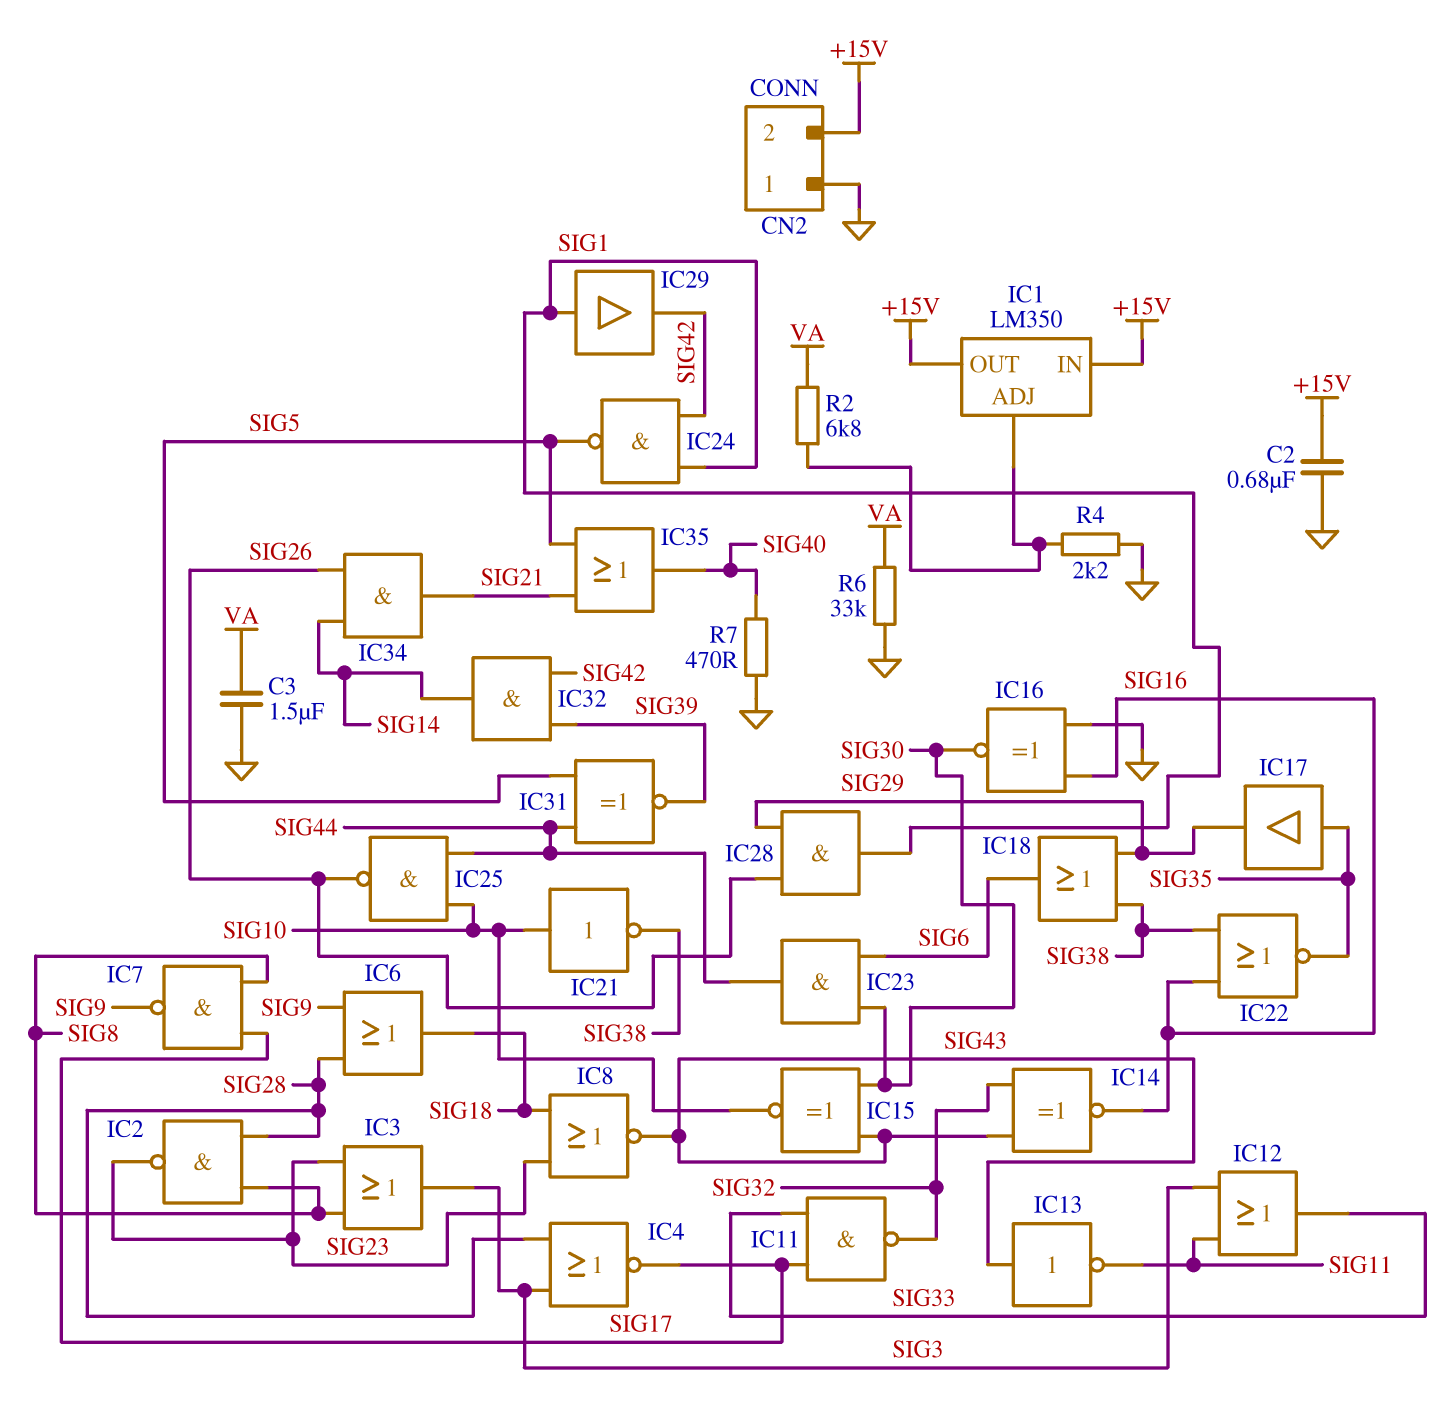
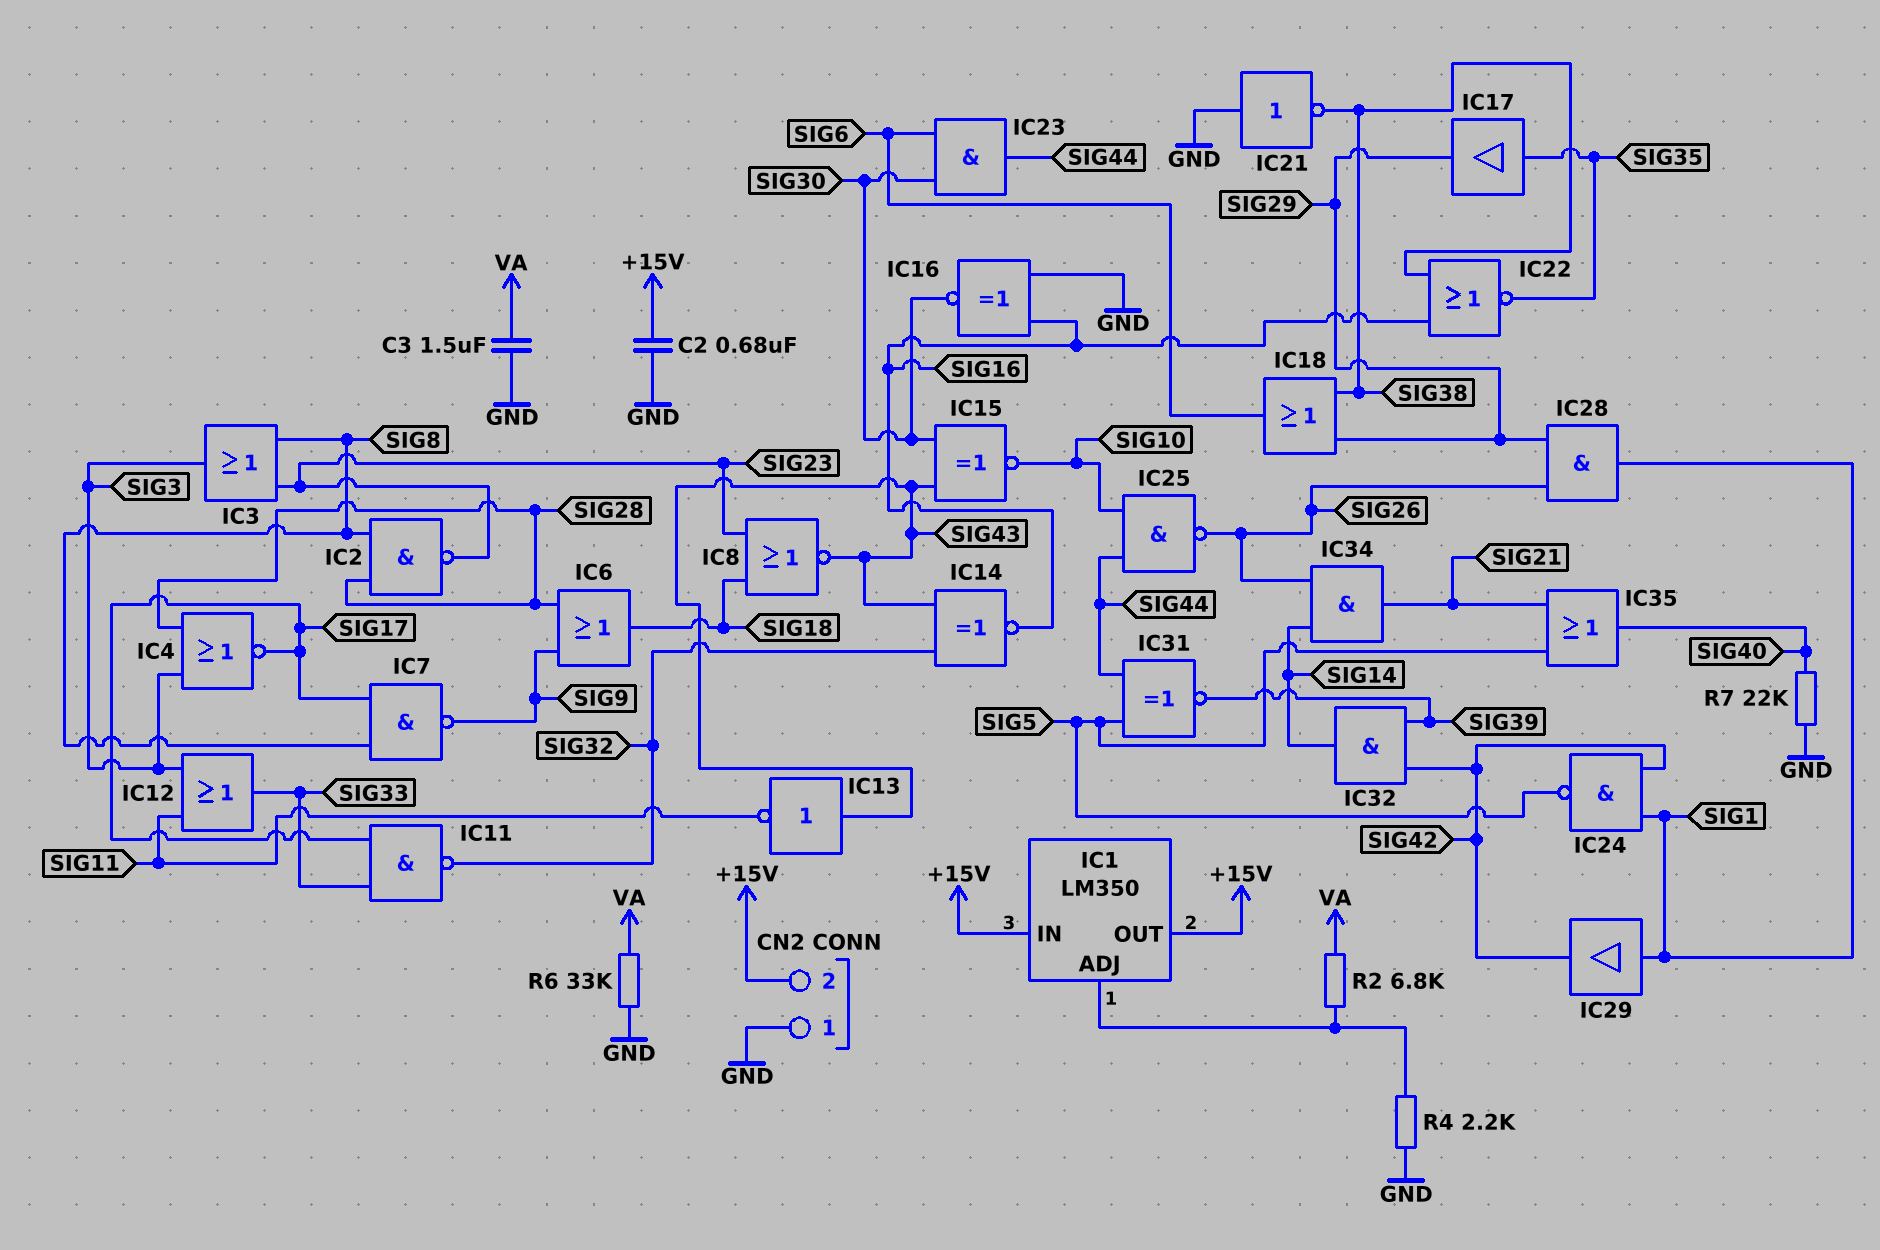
IC21: NOT (in SIG10, out SIG38) -> NOT (in GND, out SIG38)
R7: 470 (GND, SIG40) -> 22k (GND, SIG40)

